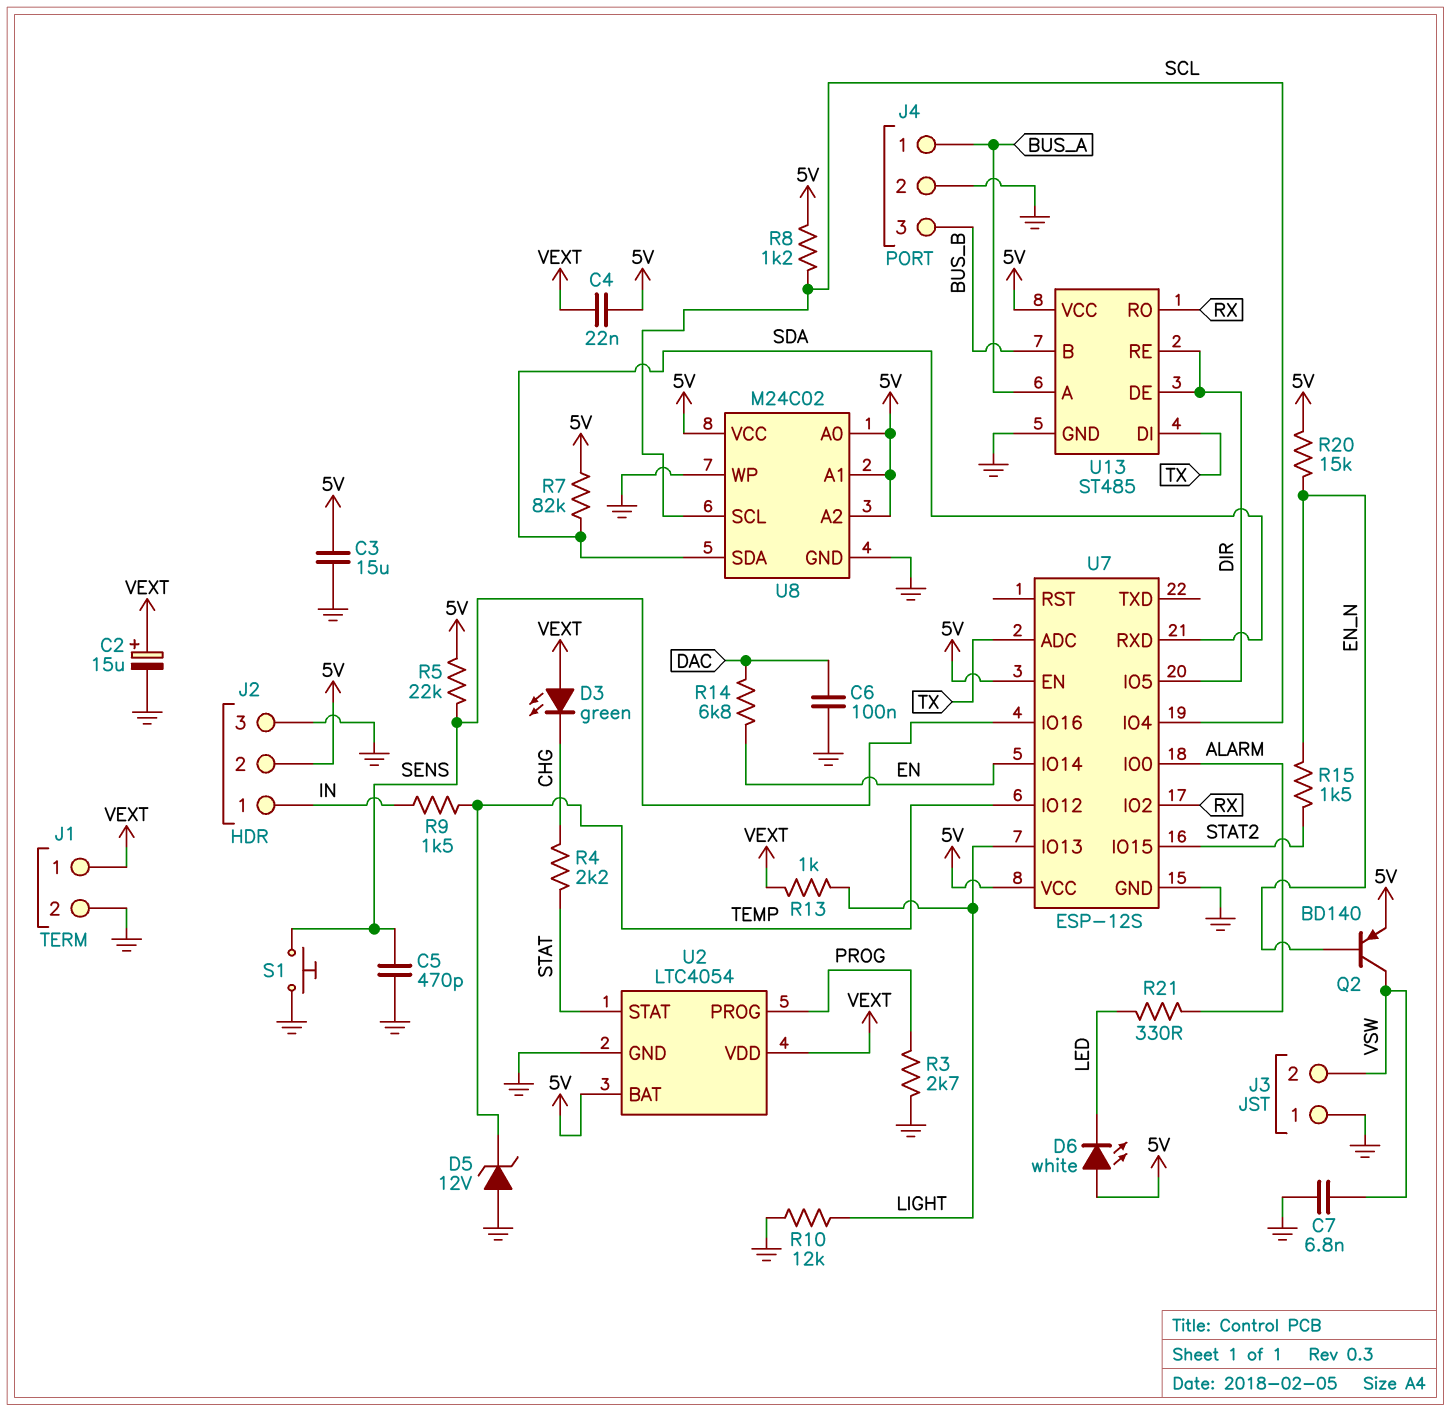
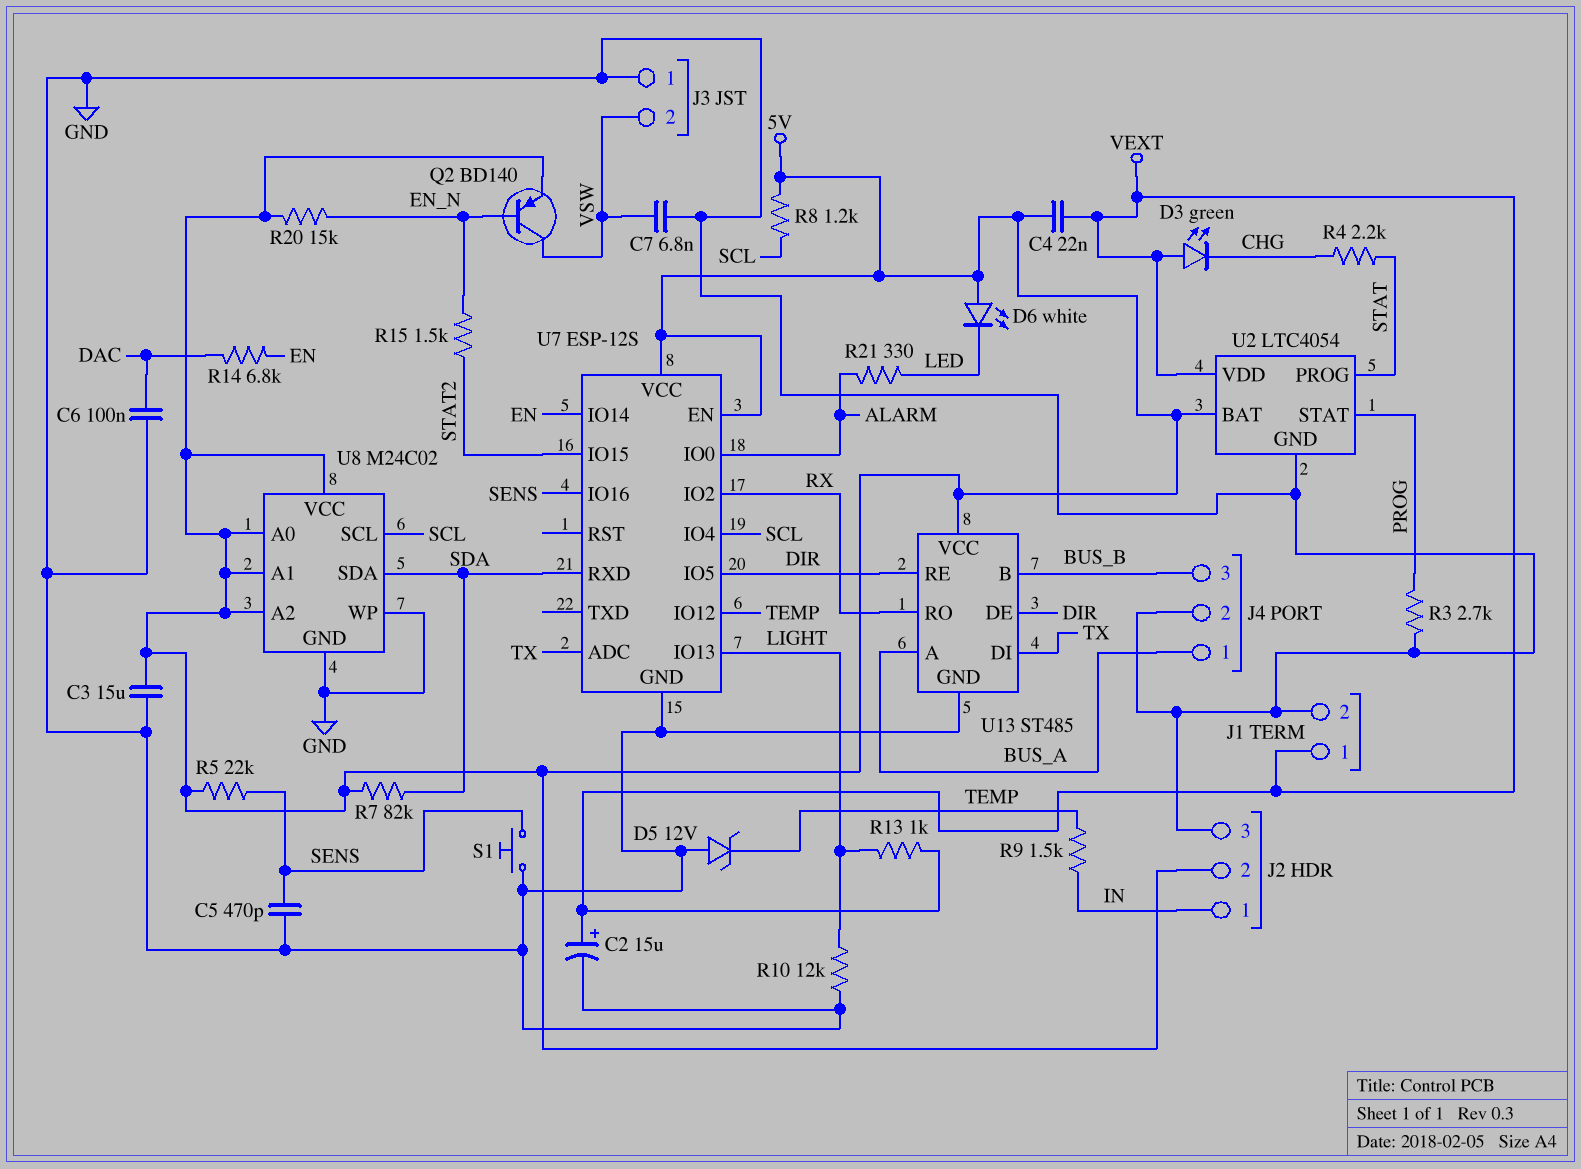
U2 pin PROG: PROG -> STAT
U2 pin STAT: STAT -> PROG

